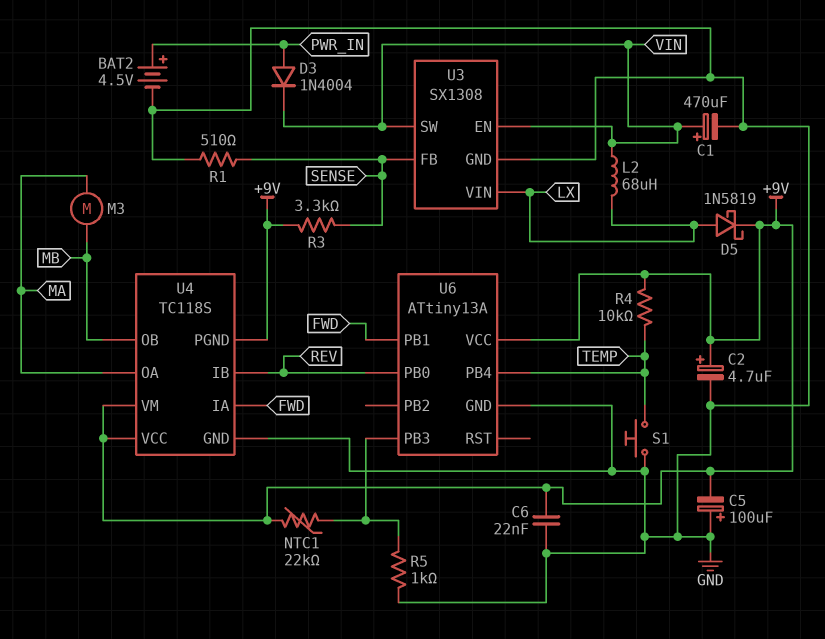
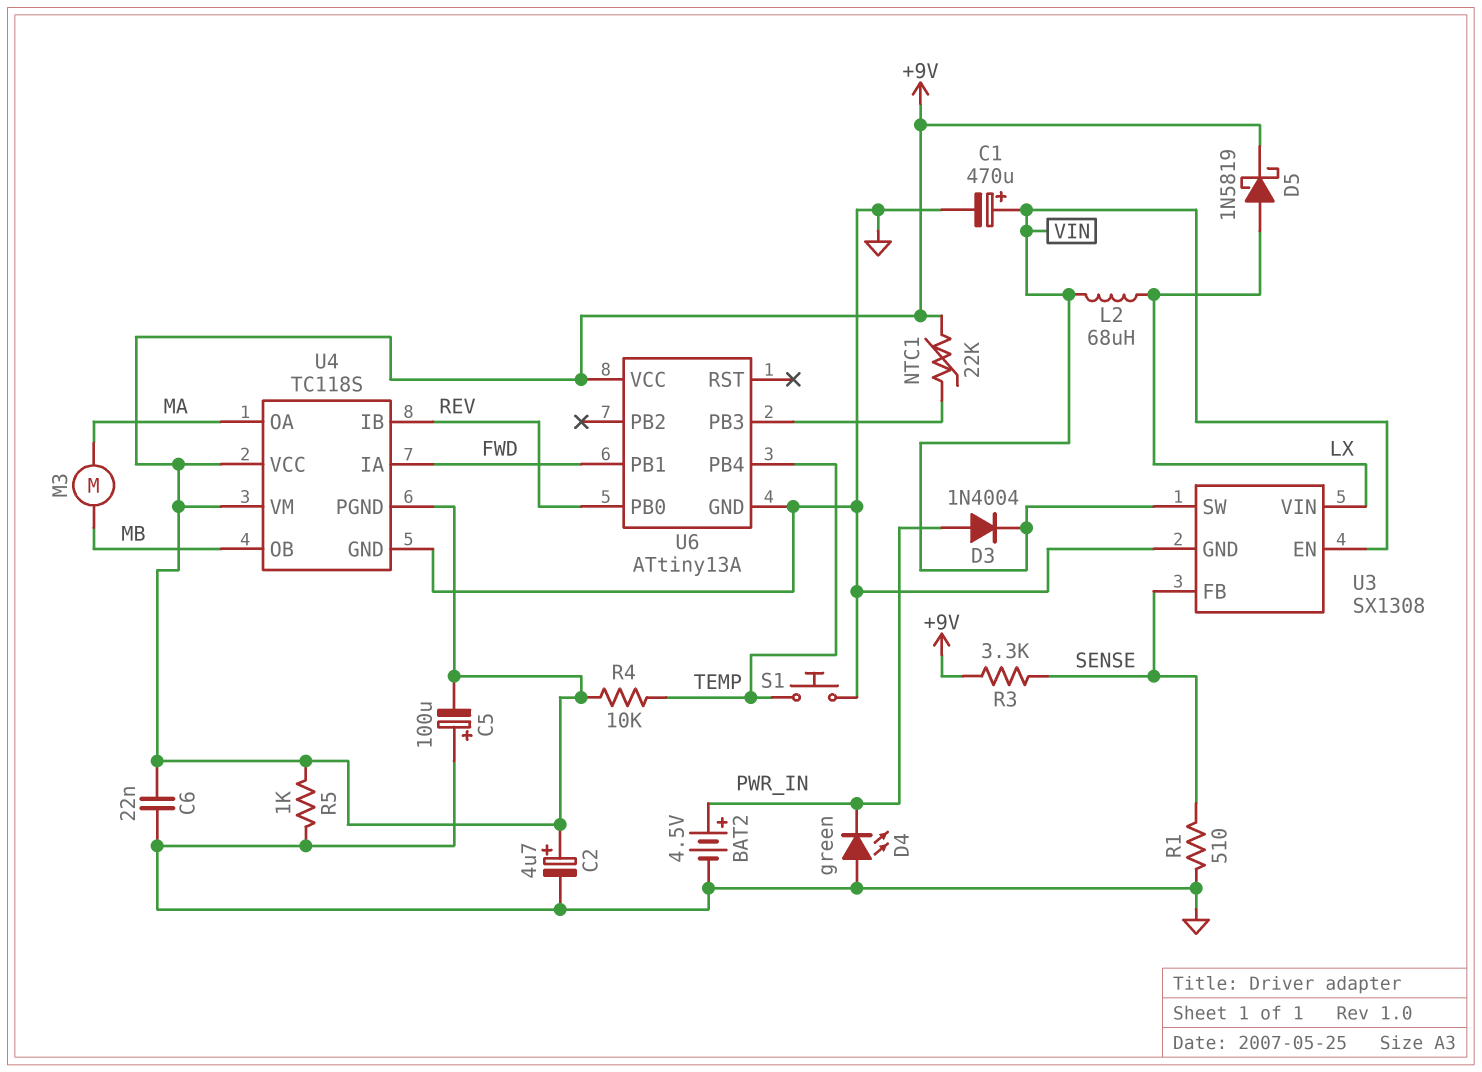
D4: none -> LED green (A GND, K PWR_IN)
R5: 1k (GND, U6/PB3) -> 1k (+9V, GND)

